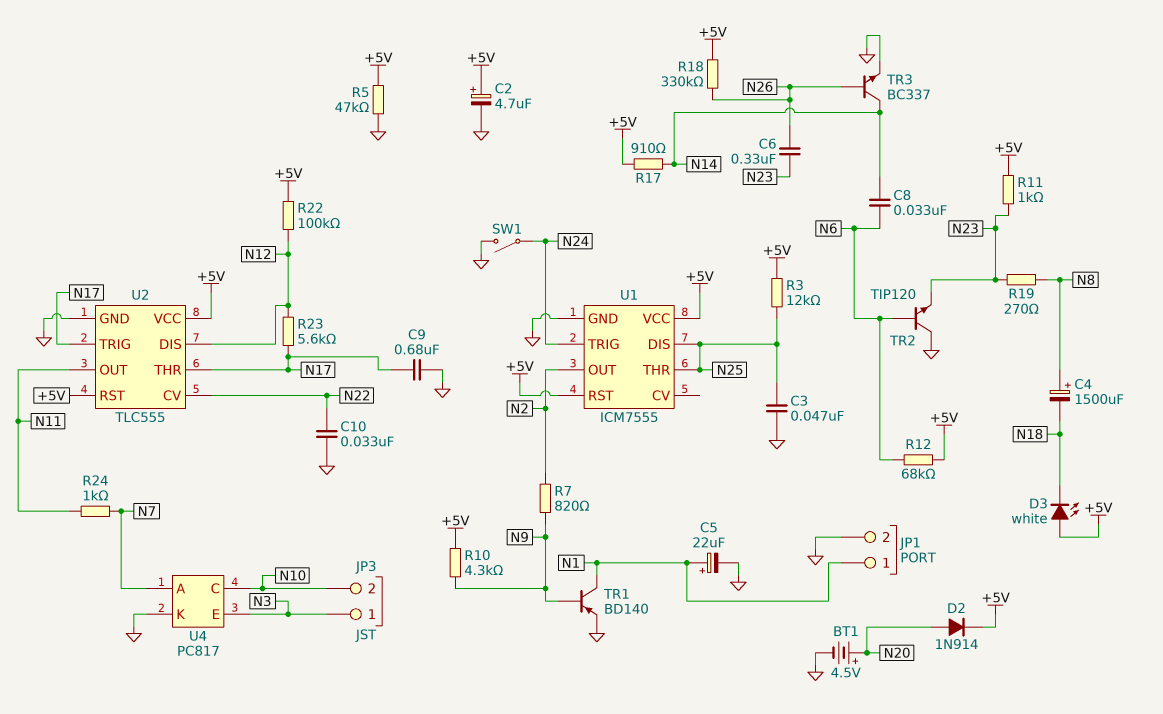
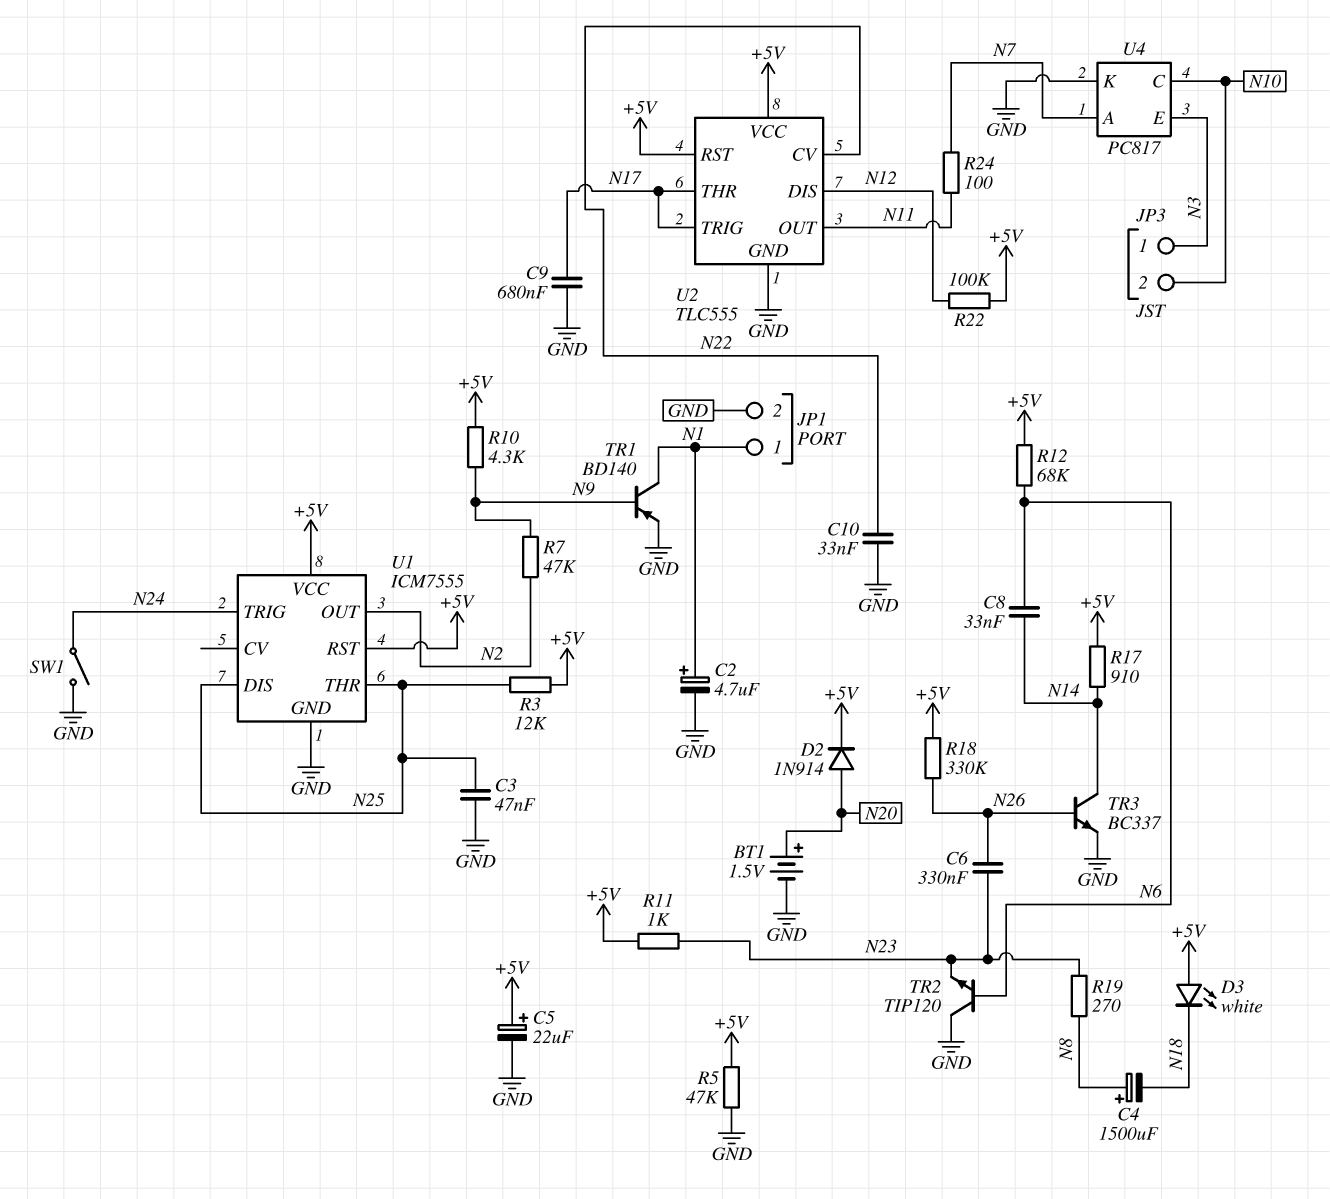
BT1: 4.5V (plus N20, minus GND) -> 1.5V (plus N20, minus GND)
C2: 4.7uF (plus +5V, minus GND) -> 4.7uF (plus N1, minus GND)
C5: 22uF (plus N1, minus GND) -> 22uF (plus +5V, minus GND)
R7: 820 (N2, N9) -> 47k (N2, N9)
R23: 5.6k (N12, N17) -> none
R24: 1k (N7, N11) -> 100 (N7, N11)

